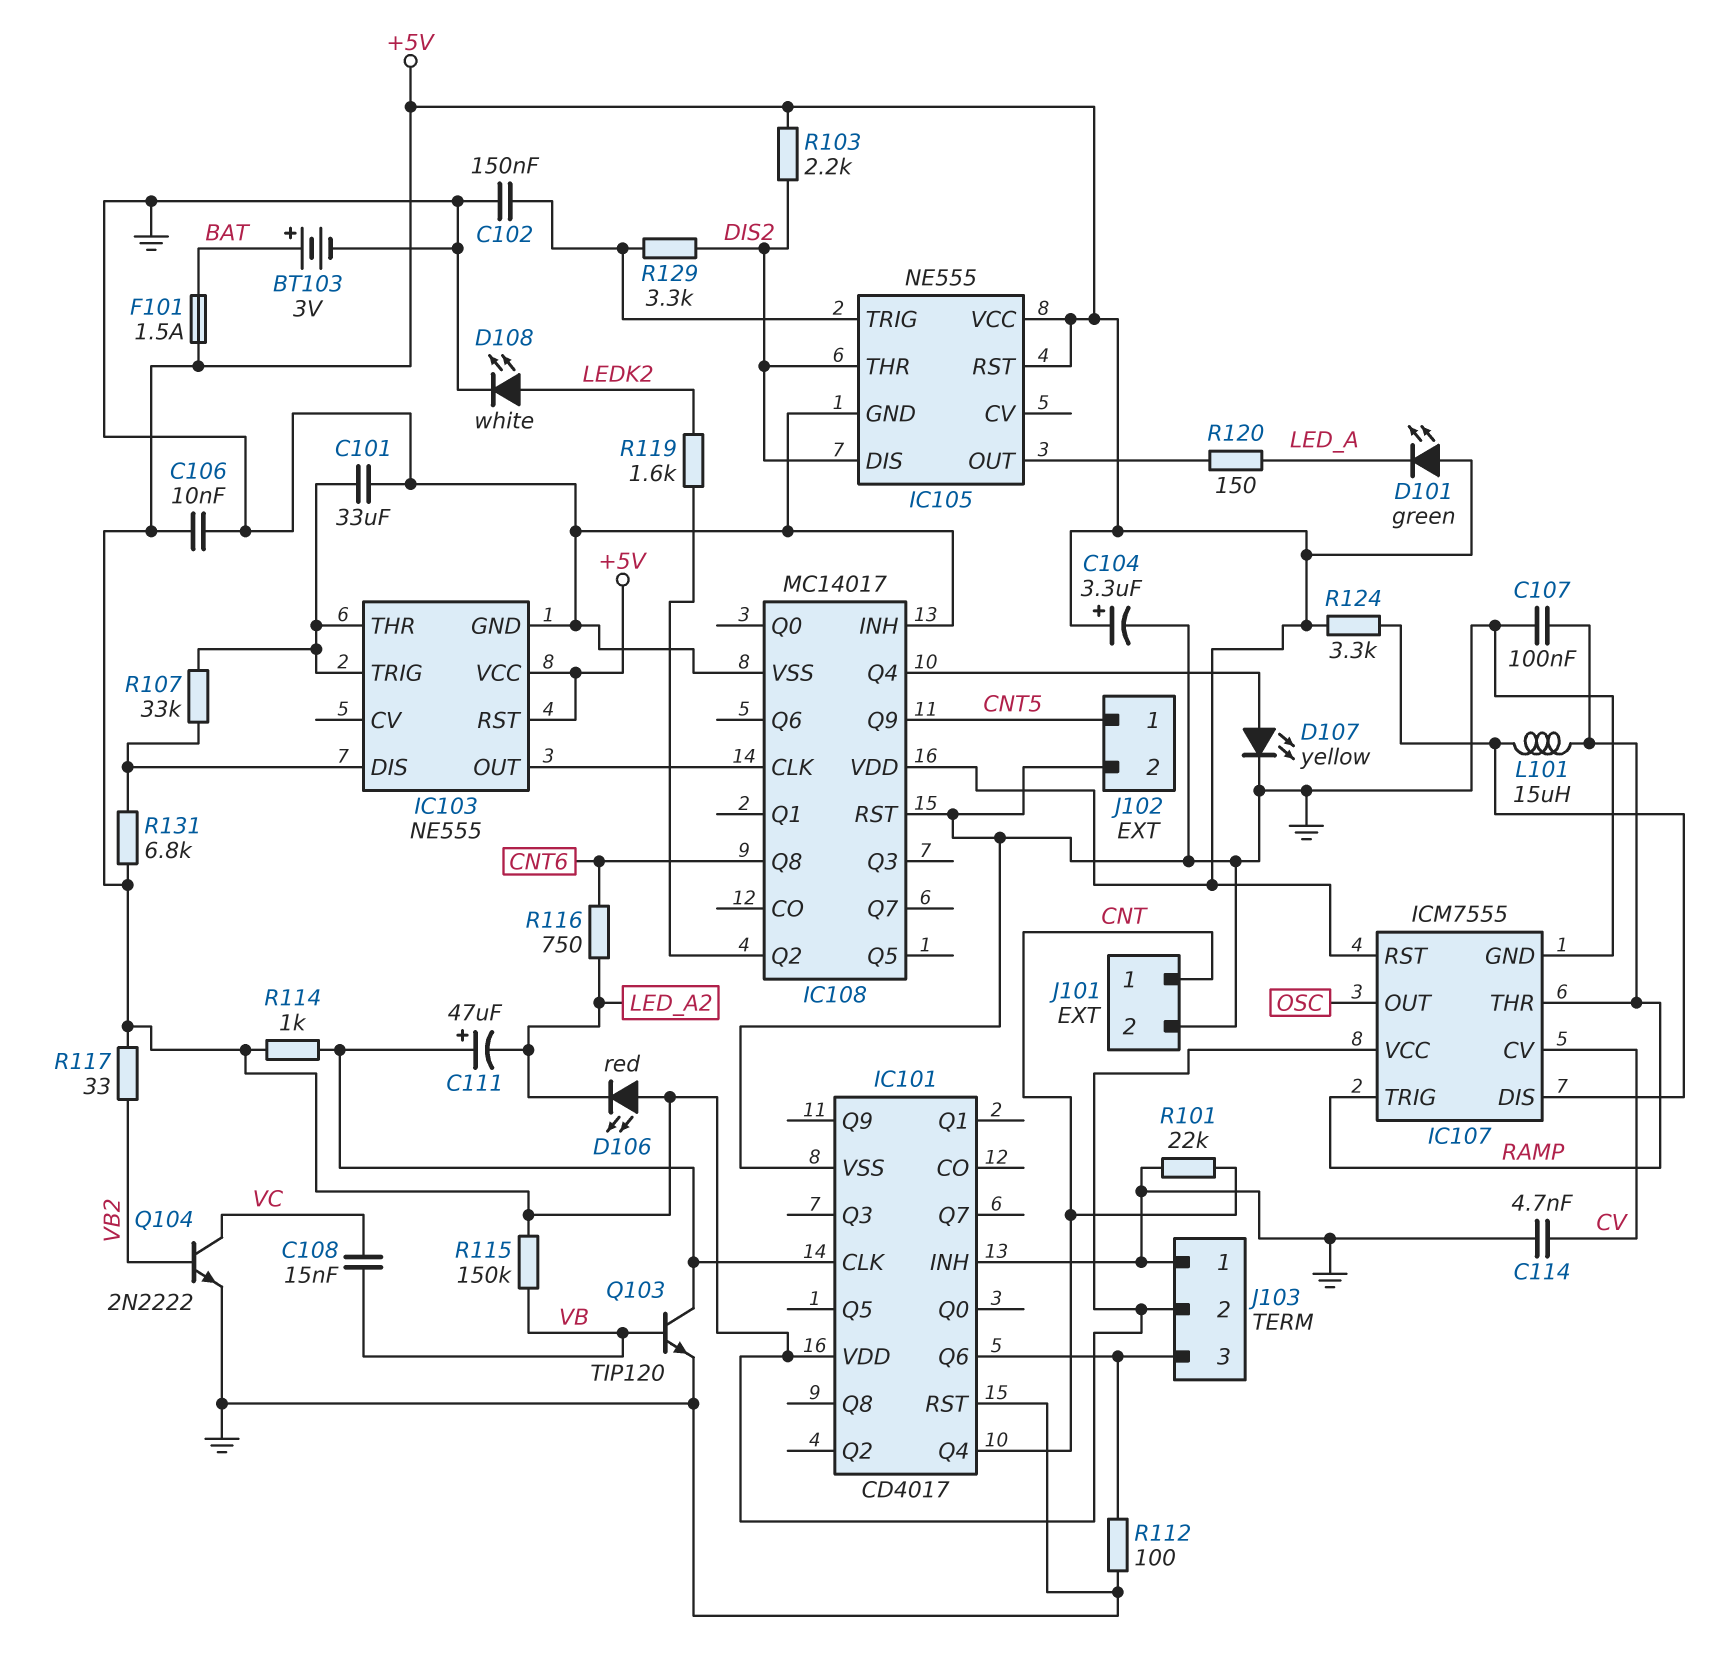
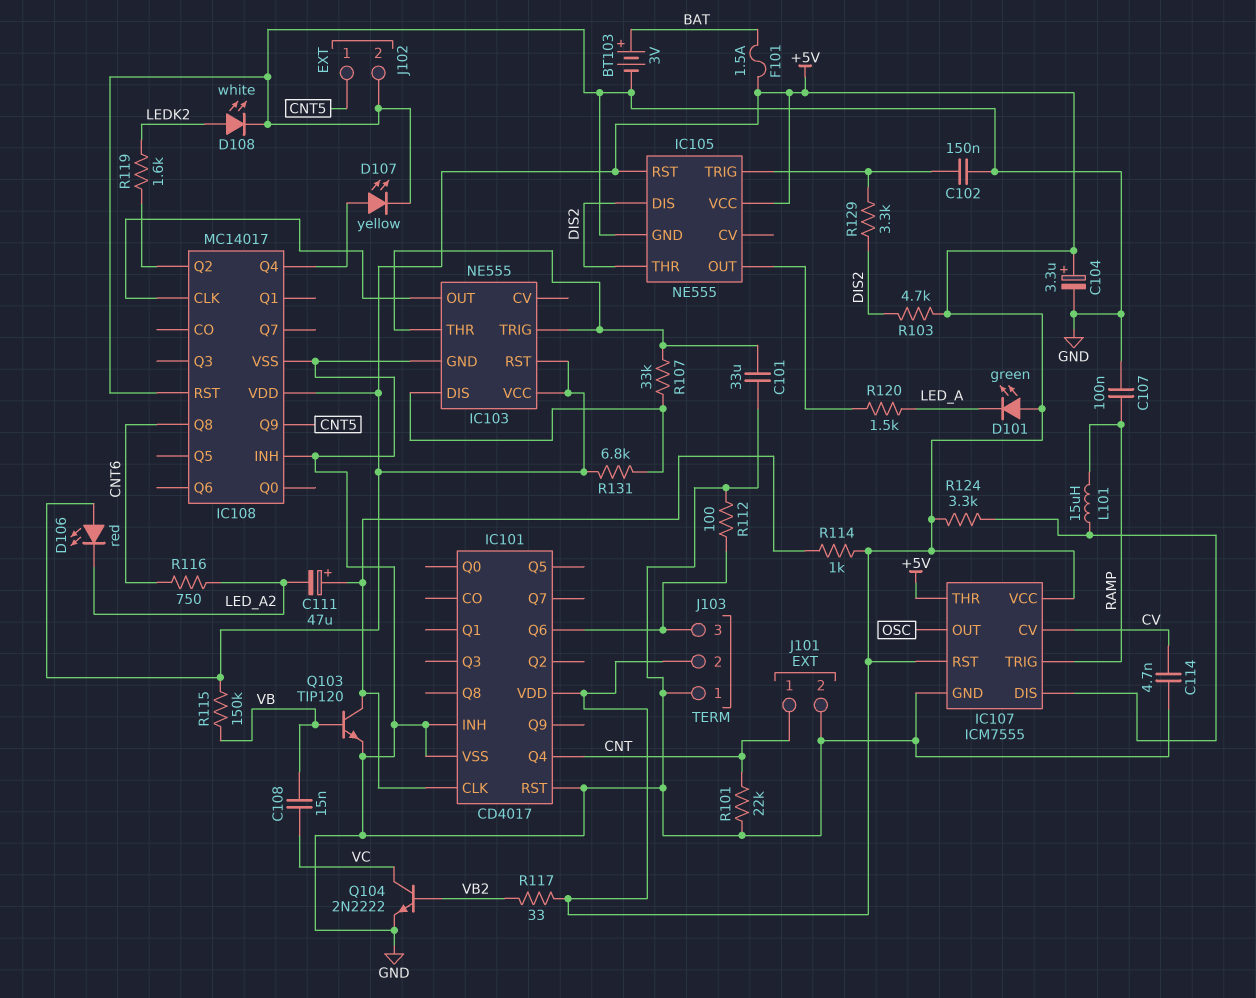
C106: 10nF (+5V, GND) -> none
IC107 pin THR: RAMP -> +5V
R103: 2.2k (+5V, DIS2) -> 4.7k (+5V, DIS2)
R120: 150 (IC105/OUT, LED_A) -> 1.5k (IC105/OUT, LED_A)

